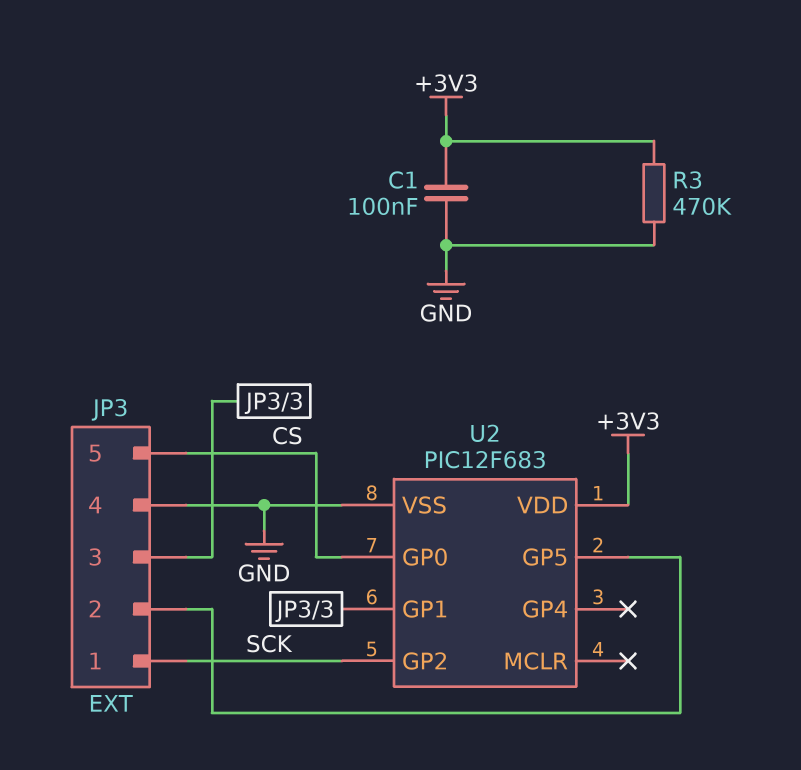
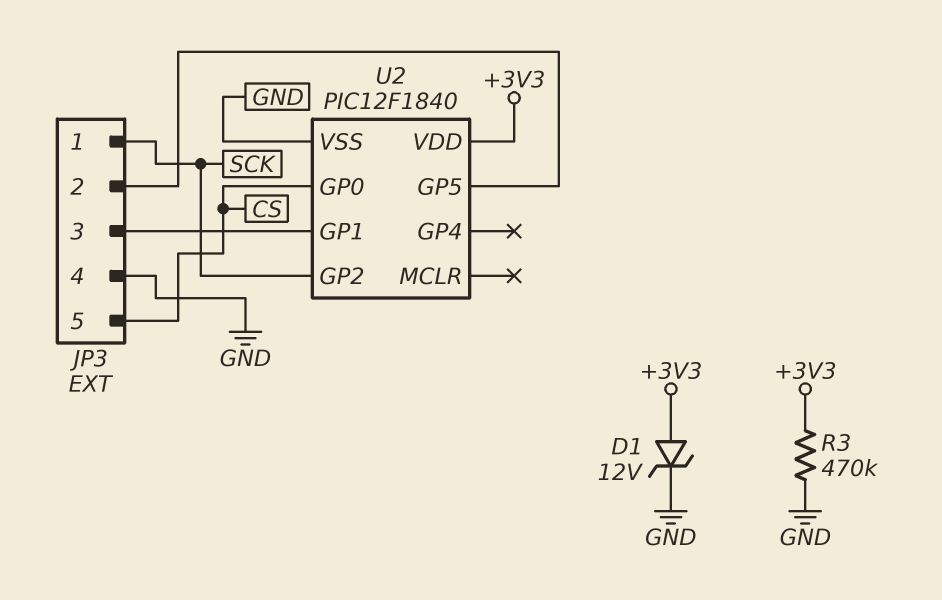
C1: 100nF (+3V3, GND) -> none
D1: none -> zener 12V (A +3V3, K GND)
U2: PIC12F683 -> PIC12F1840

